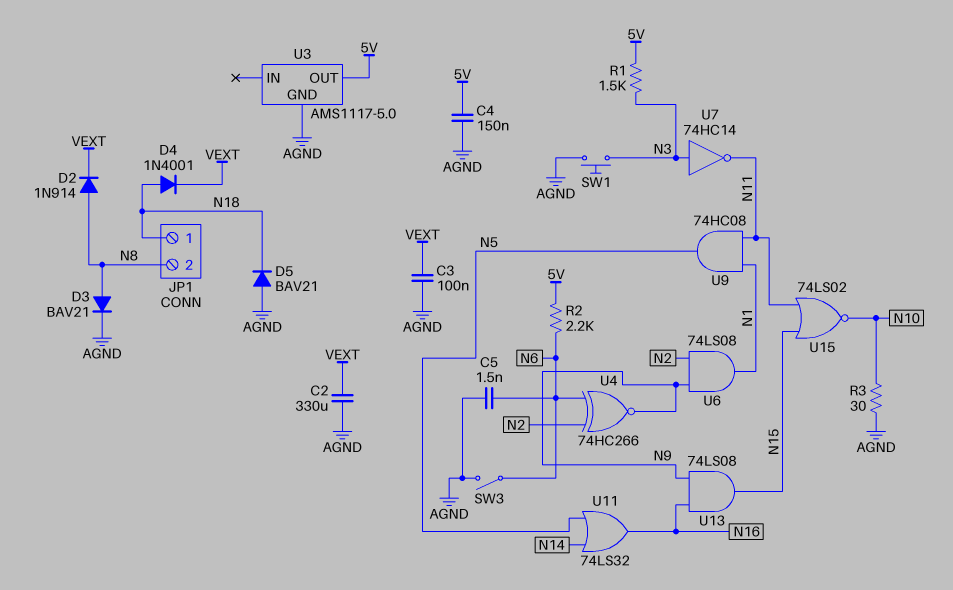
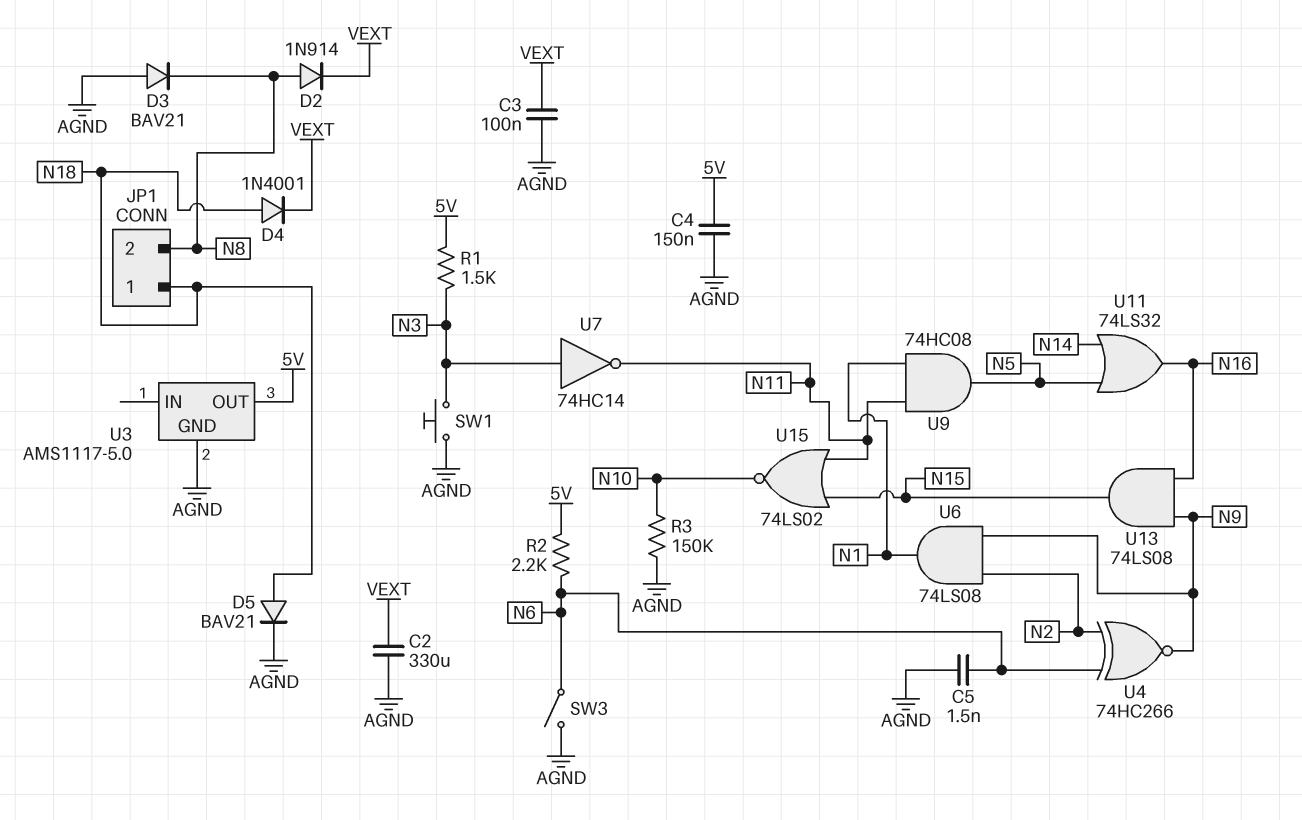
D3: diode BAV21 (A N8, K AGND) -> diode BAV21 (A AGND, K N8)
D5: diode BAV21 (A AGND, K N18) -> diode BAV21 (A N18, K AGND)
R3: 30 (AGND, N10) -> 150k (AGND, N10)

